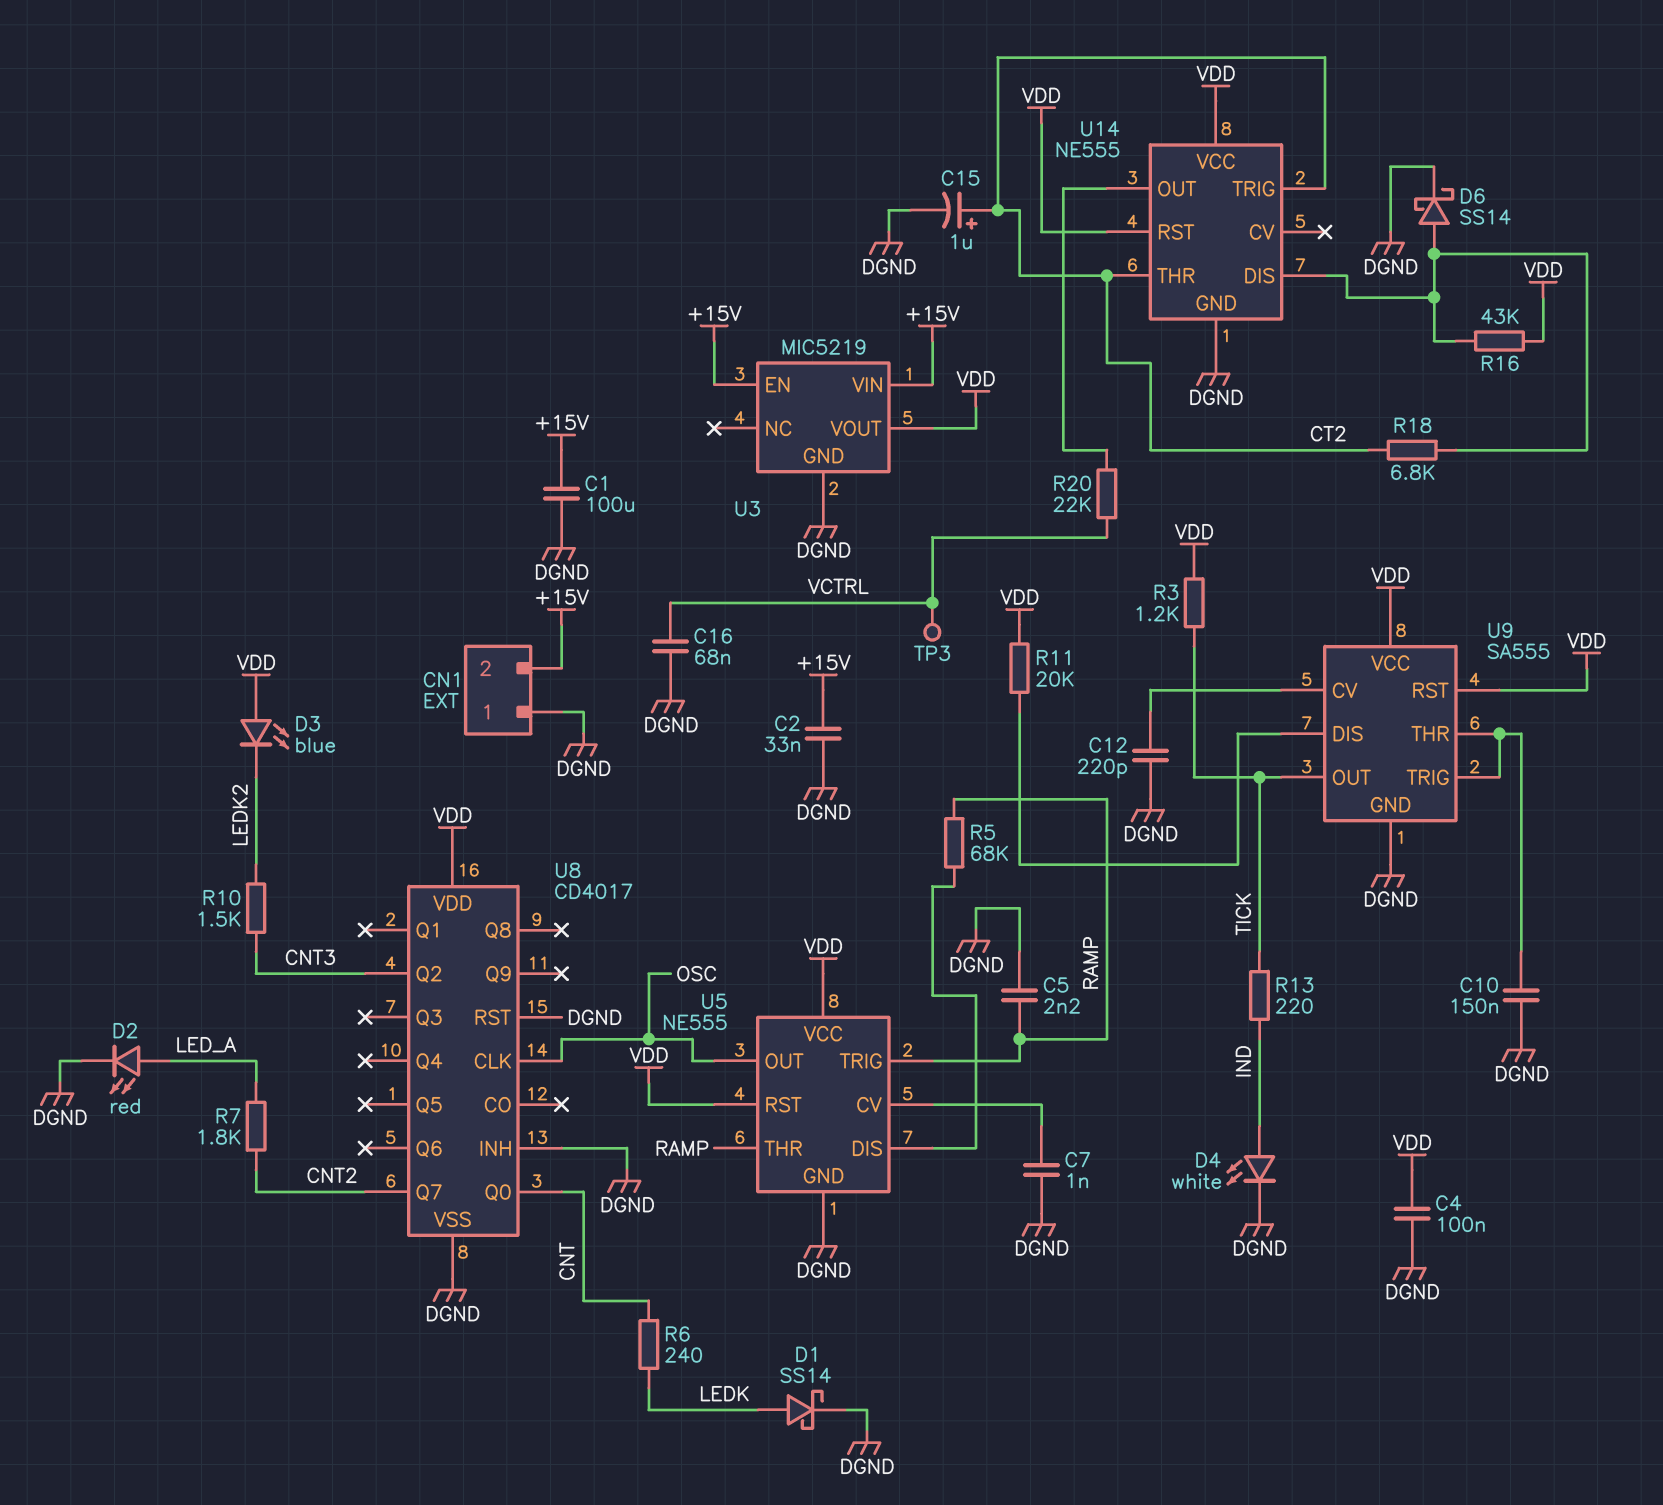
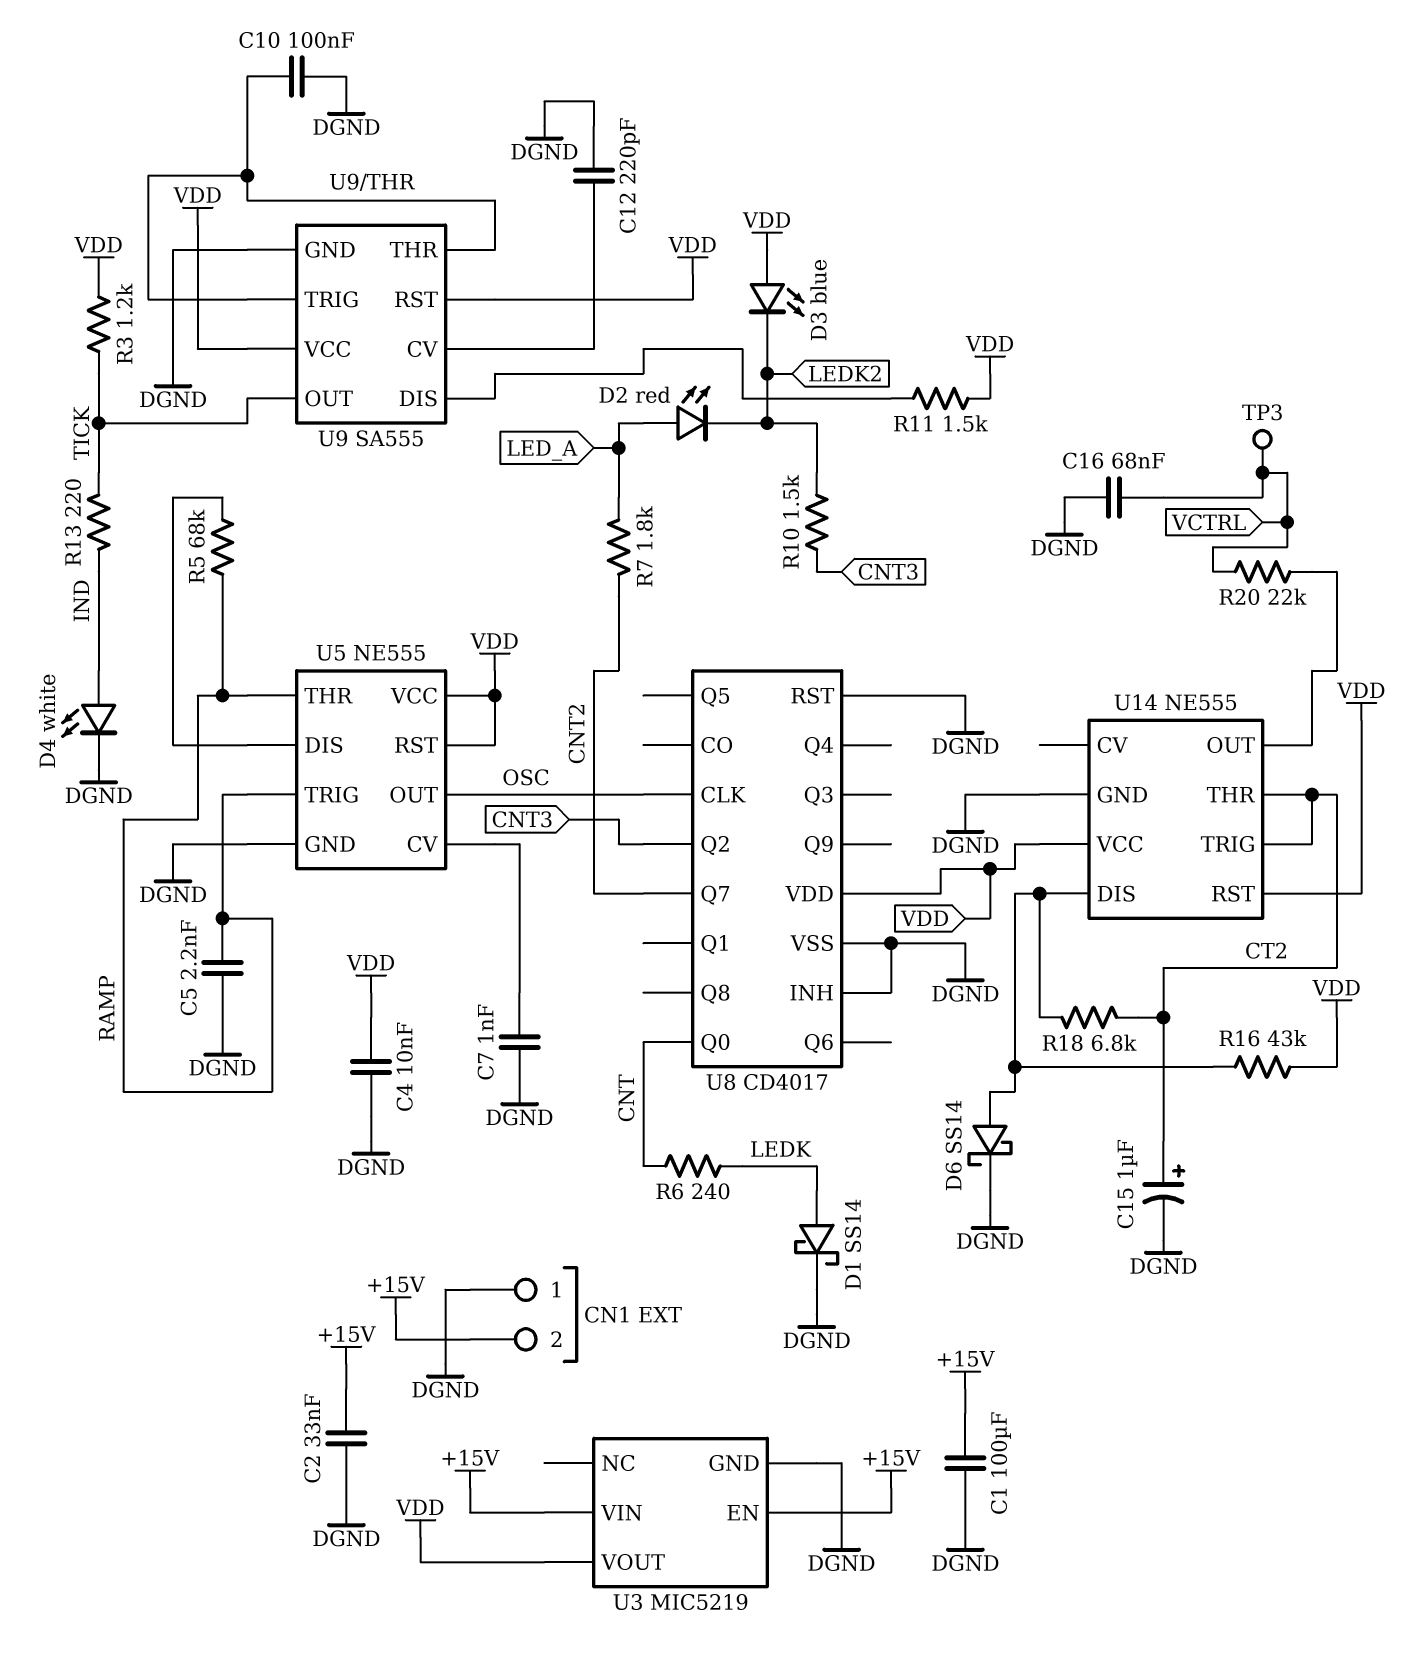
C4: 100nF (DGND, VDD) -> 10nF (DGND, VDD)
C10: 150nF (DGND, U9/THR) -> 100nF (DGND, U9/THR)
D2: LED red (A LED_A, K DGND) -> LED red (A LED_A, K LEDK2)
R11: 20k (U9/DIS, VDD) -> 1.5k (U9/DIS, VDD)

